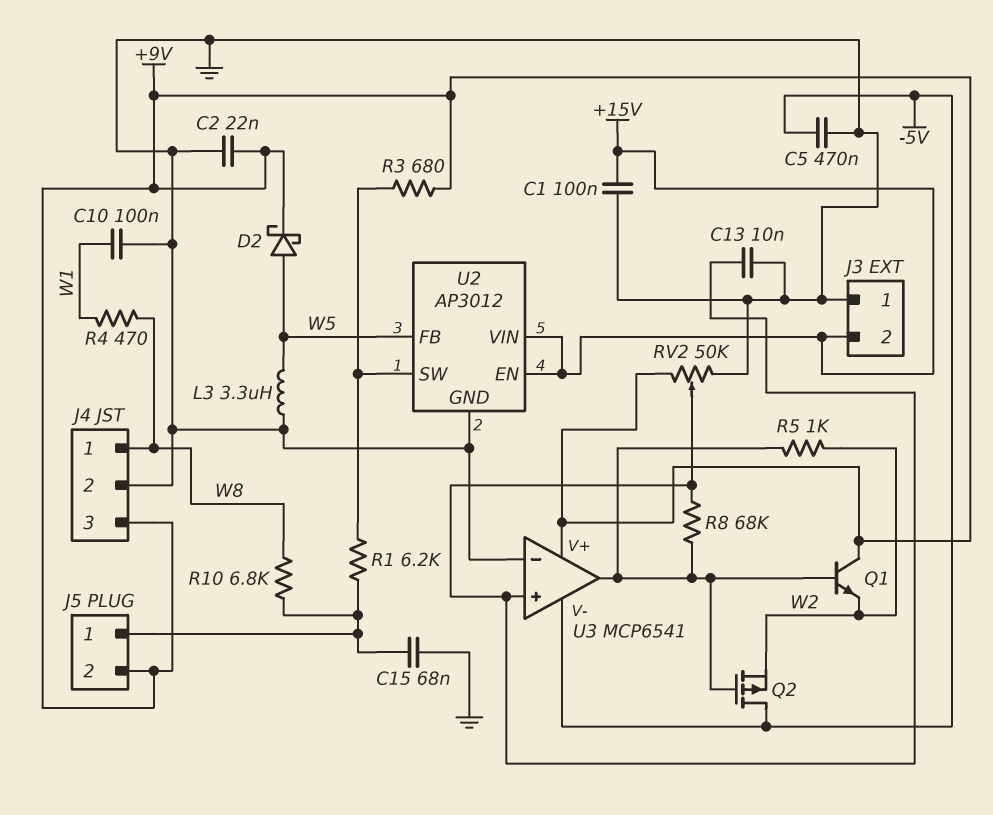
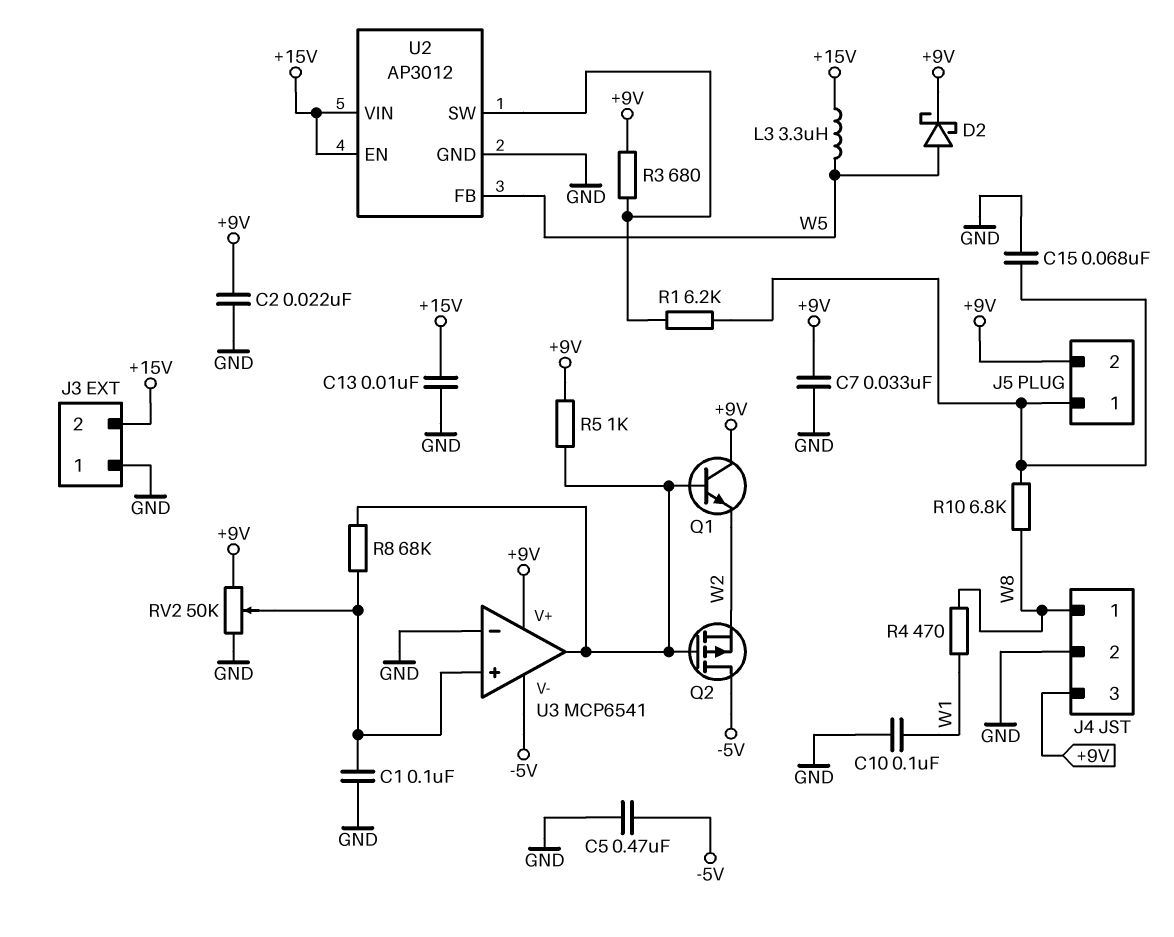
C1: 100nF (+15V, GND) -> 100nF (GND, U3/in+)
C7: none -> 33nF (+9V, GND)
C13: 10nF (GND, U3/in+) -> 10nF (+15V, GND)
L3: 3.3uH (GND, W5) -> 3.3uH (+15V, W5)
R5: 1k (U3/out, W2) -> 1k (+9V, U3/out)

